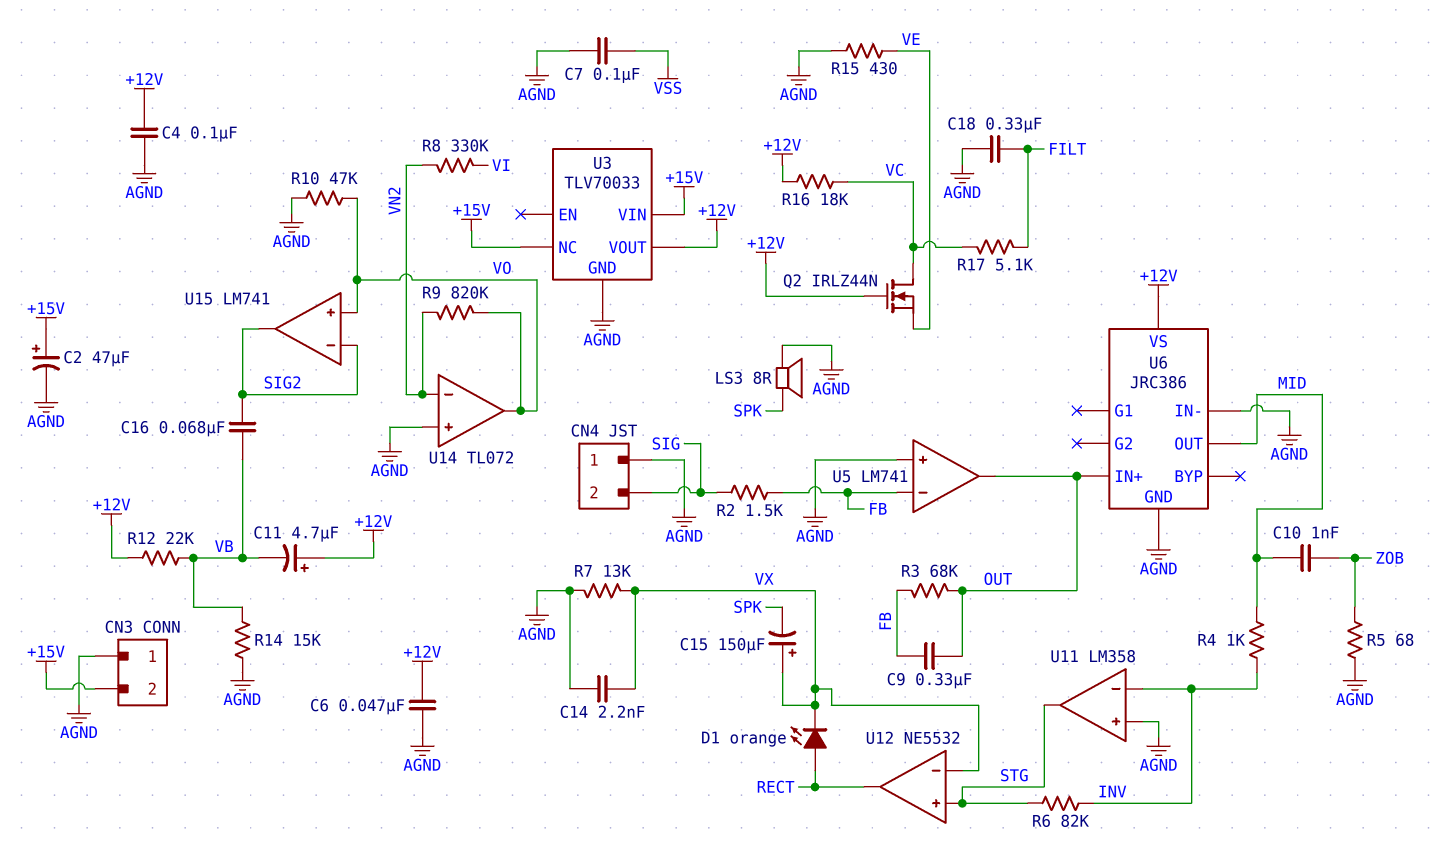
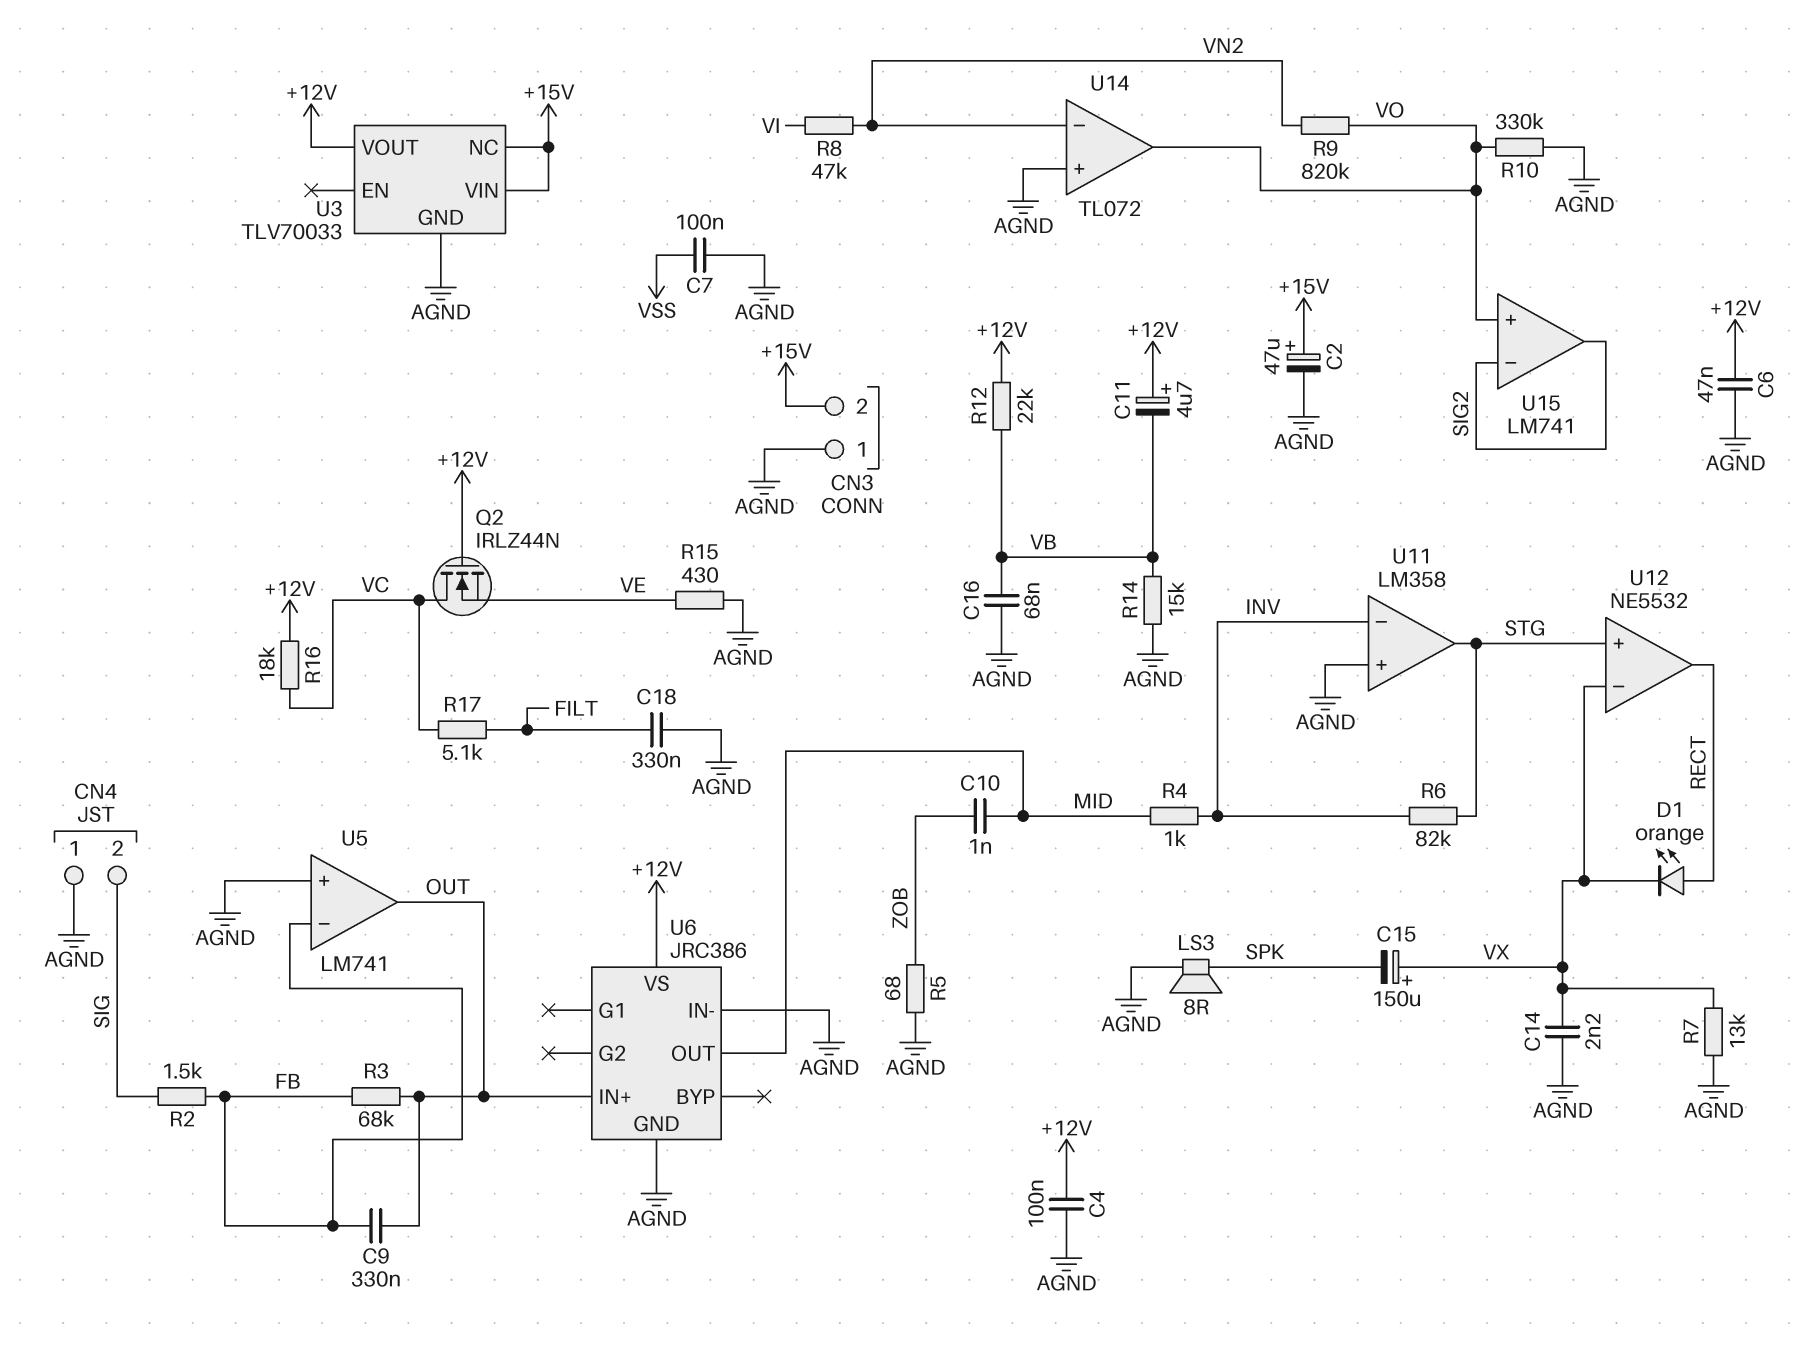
C16: 68nF (SIG2, VB) -> 68nF (AGND, VB)
R8: 330k (VI, VN2) -> 47k (VI, VN2)
R10: 47k (AGND, VO) -> 330k (AGND, VO)

